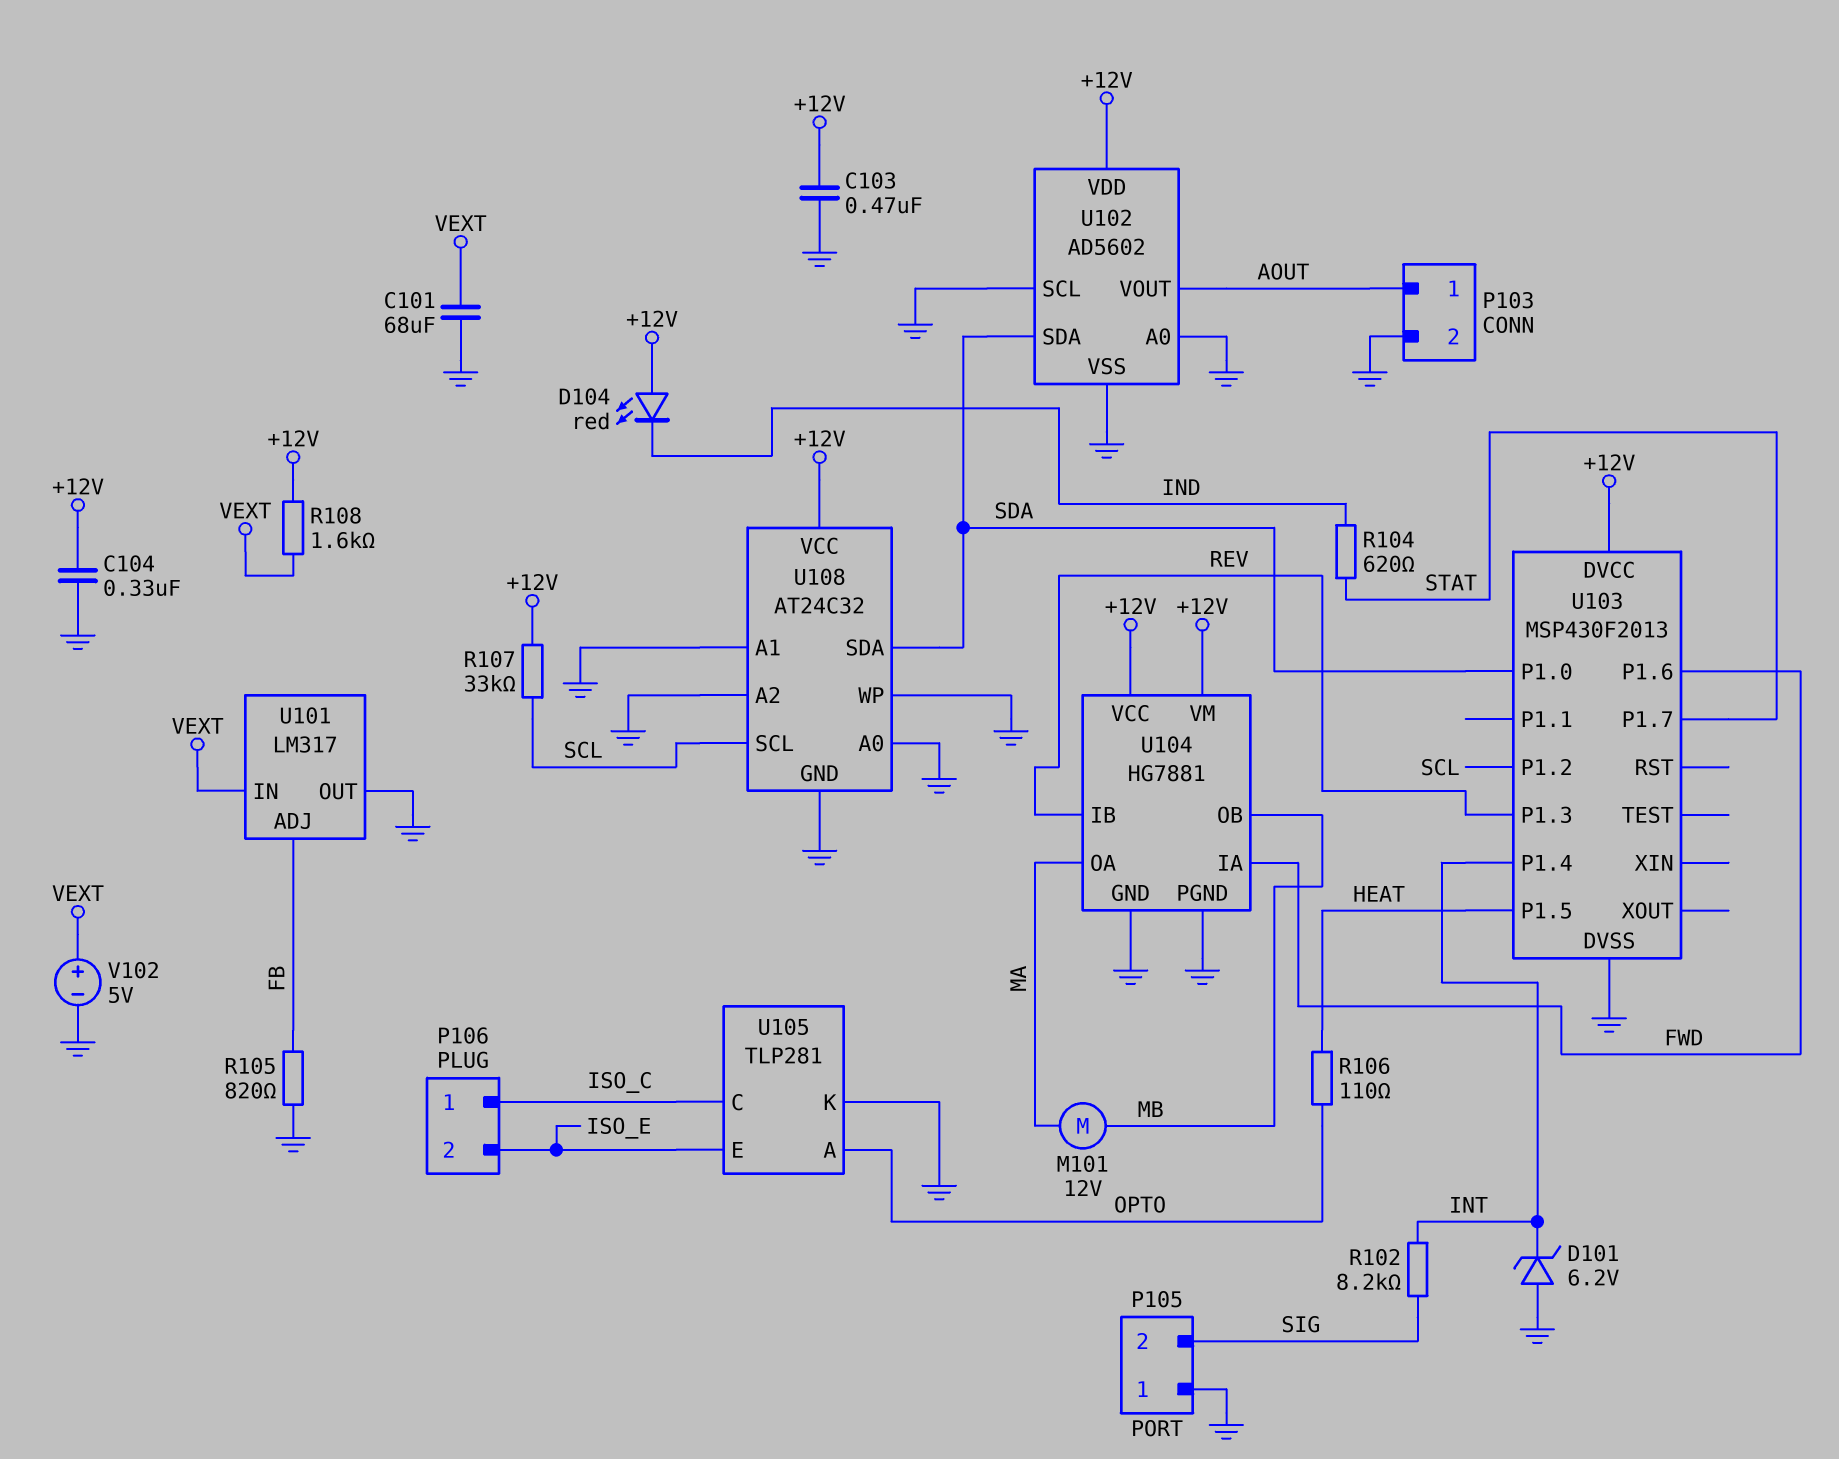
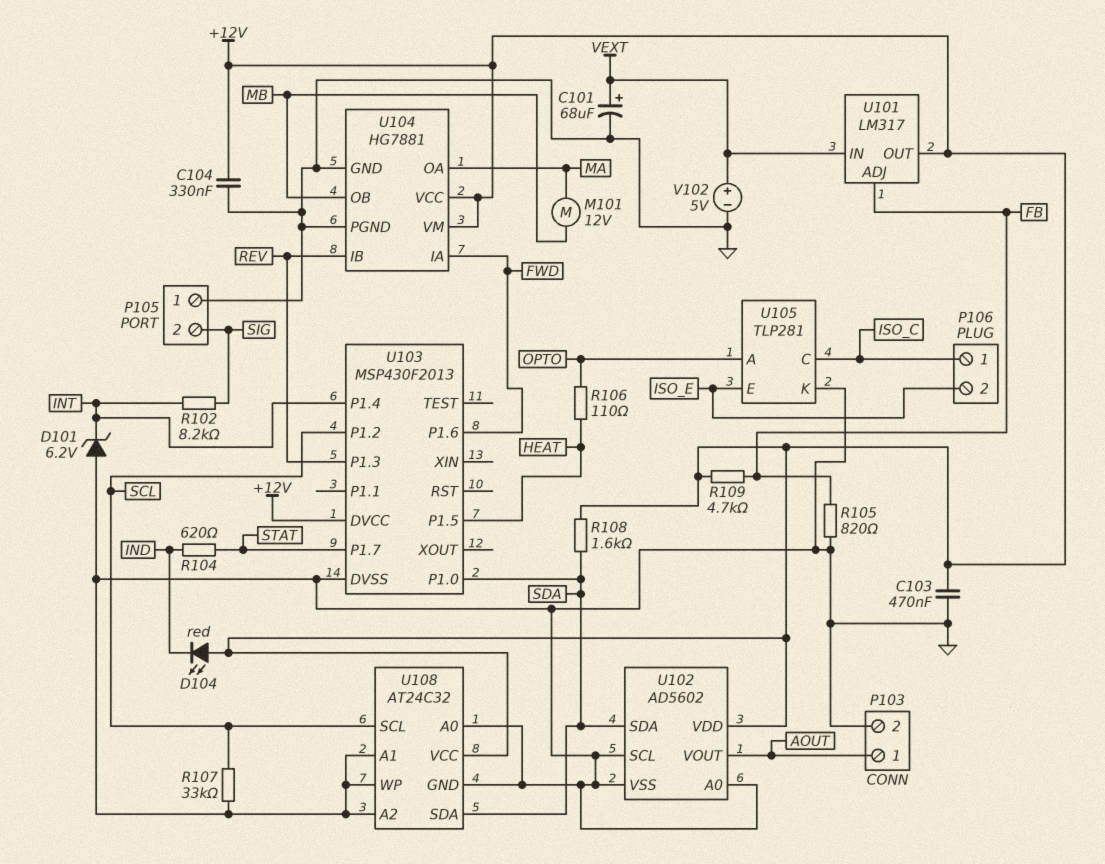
C101: 68uF (GND, VEXT) -> 68uF (plus VEXT, minus GND)
R107: 33k (+12V, SCL) -> 33k (GND, SCL)
R108: 1.6k (+12V, VEXT) -> 1.6k (+12V, SDA)
R109: none -> 4.7k (+12V, FB)
U101 pin OUT: GND -> +12V

